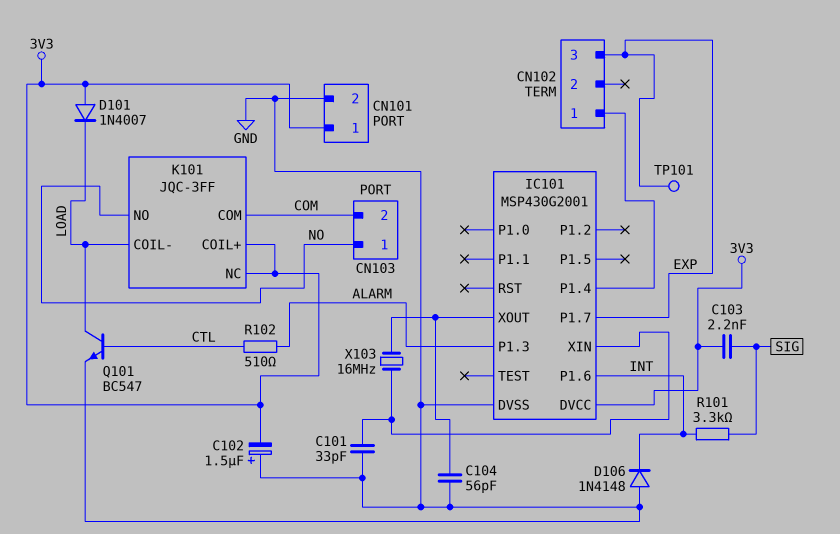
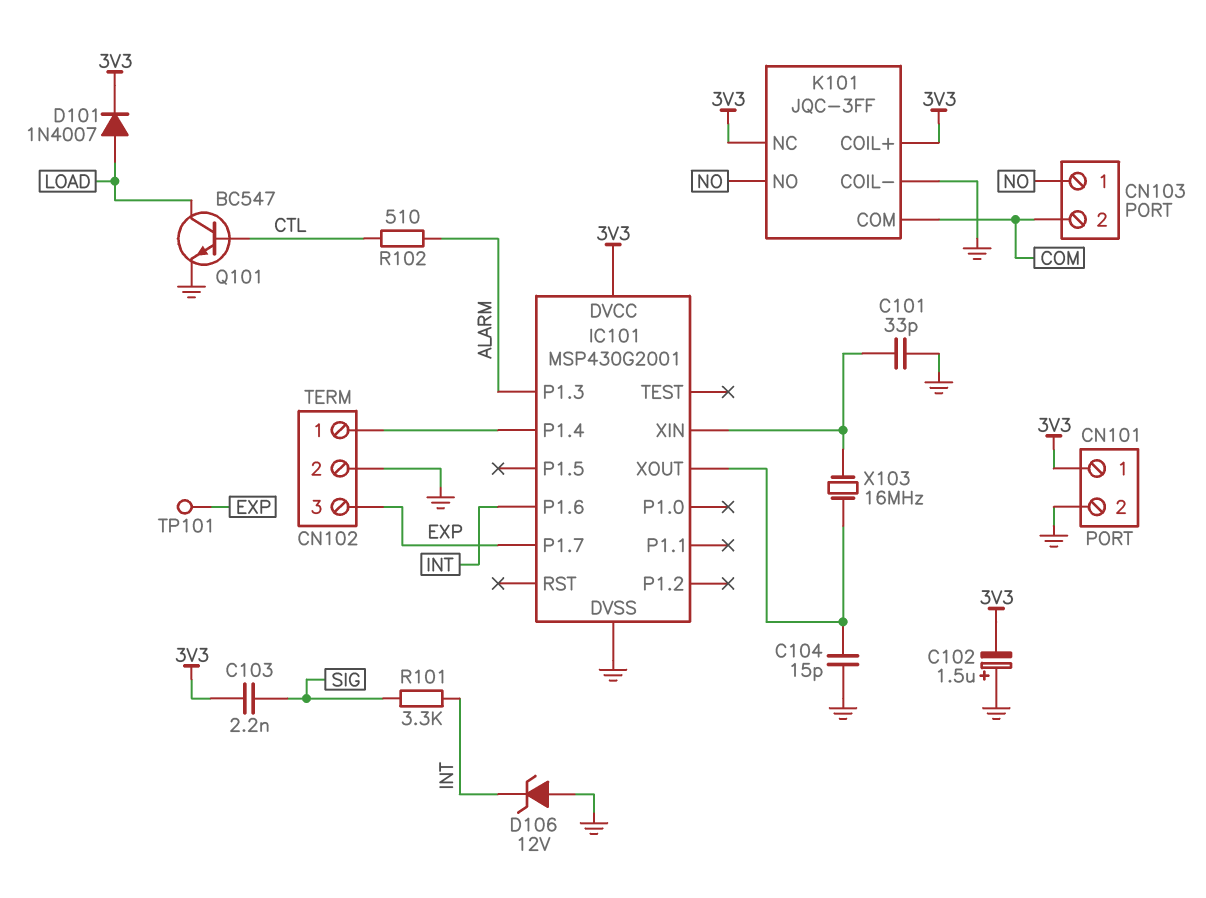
C104: 56pF (GND, IC101/XOUT) -> 15pF (GND, IC101/XOUT)
CN102 pin 2: none -> GND
D101: diode 1N4007 (A 3V3, K LOAD) -> diode 1N4007 (A LOAD, K 3V3)
D106: diode 1N4148 (A GND, K INT) -> zener 12V (A GND, K INT)
K101 pin COIL-: LOAD -> GND

